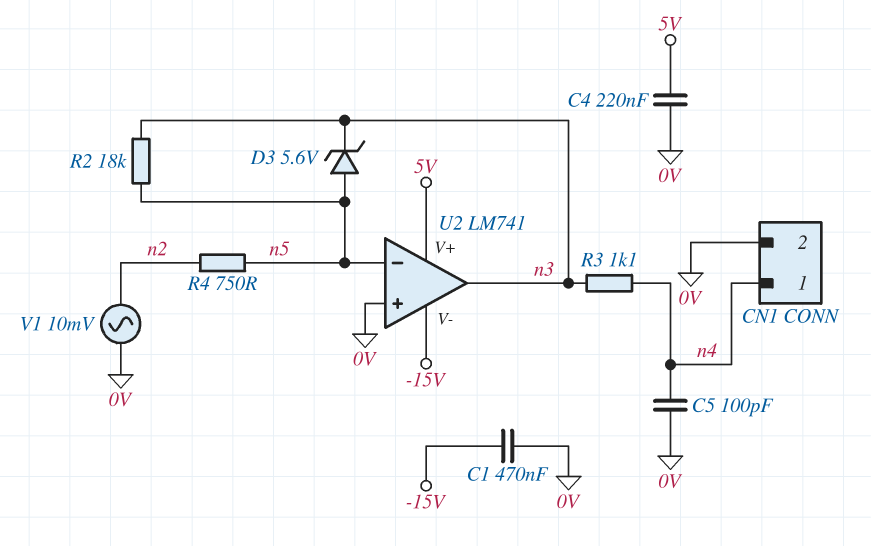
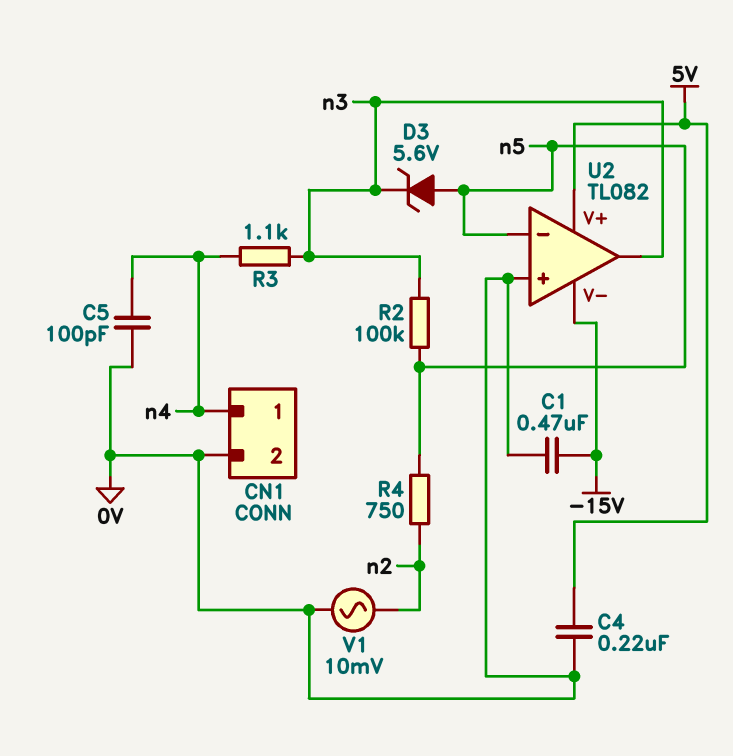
R2: 18k (n3, n5) -> 100k (n3, n5)
U2: LM741 -> TL082

